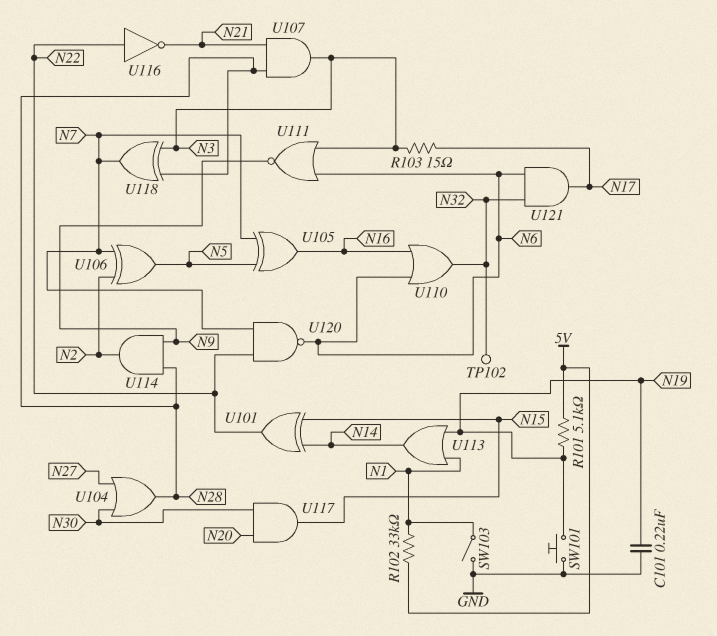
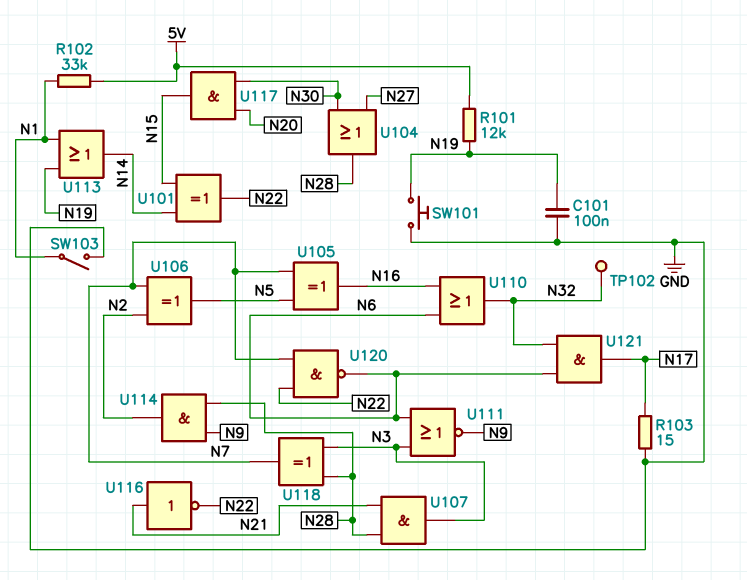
C101: 220nF (GND, N19) -> 100nF (GND, N19)
R101: 5.1k (5V, N19) -> 12k (5V, N19)
R103: 15 (N3, N17) -> 15 (GND, N17)
U116: NOT (in N22, out N21) -> NOT (in N21, out N22)

